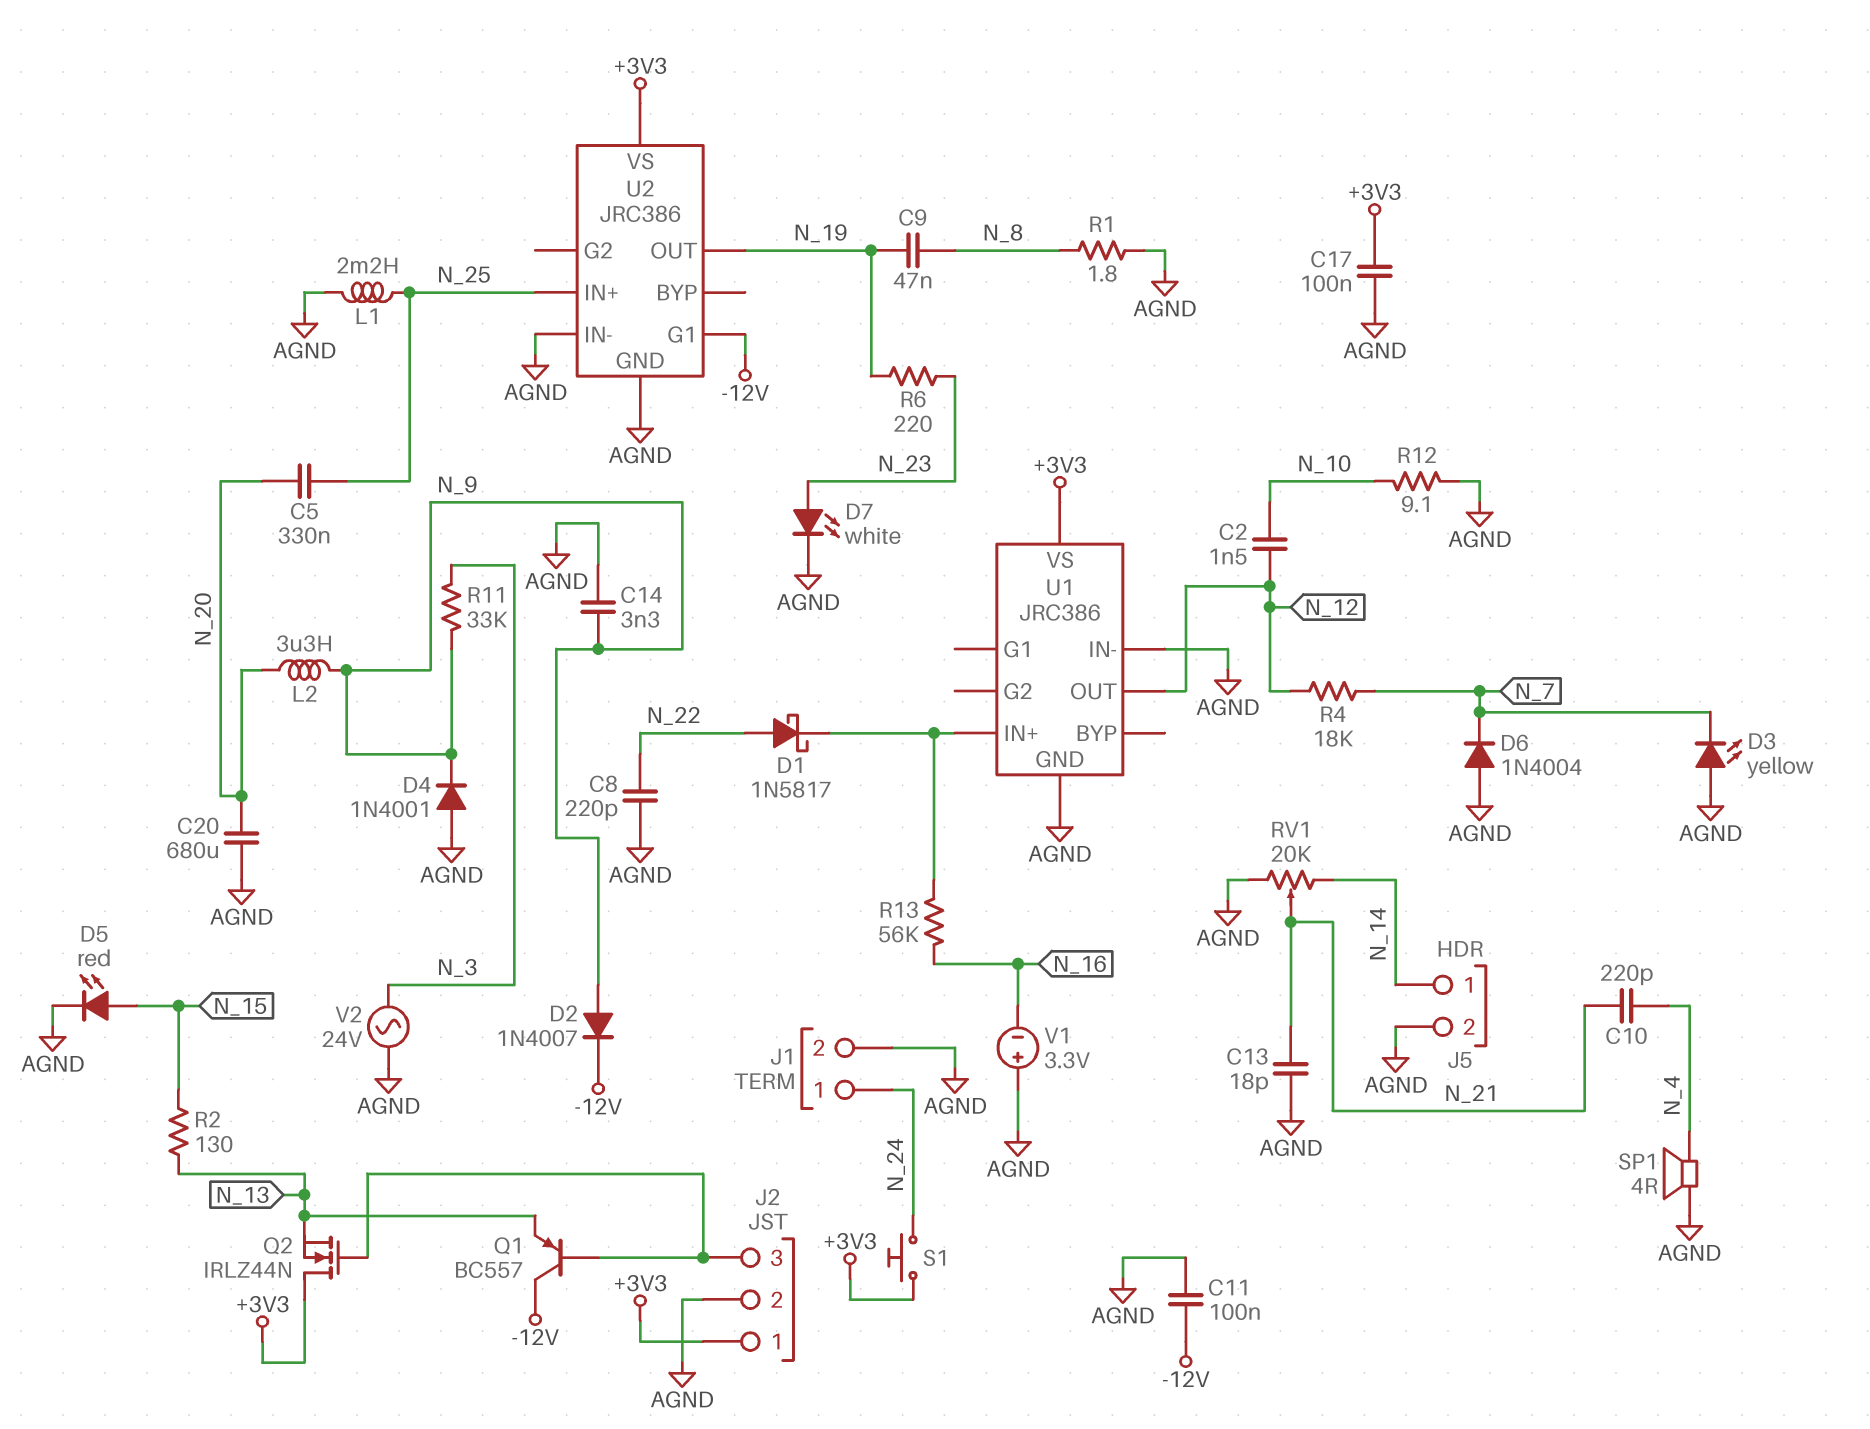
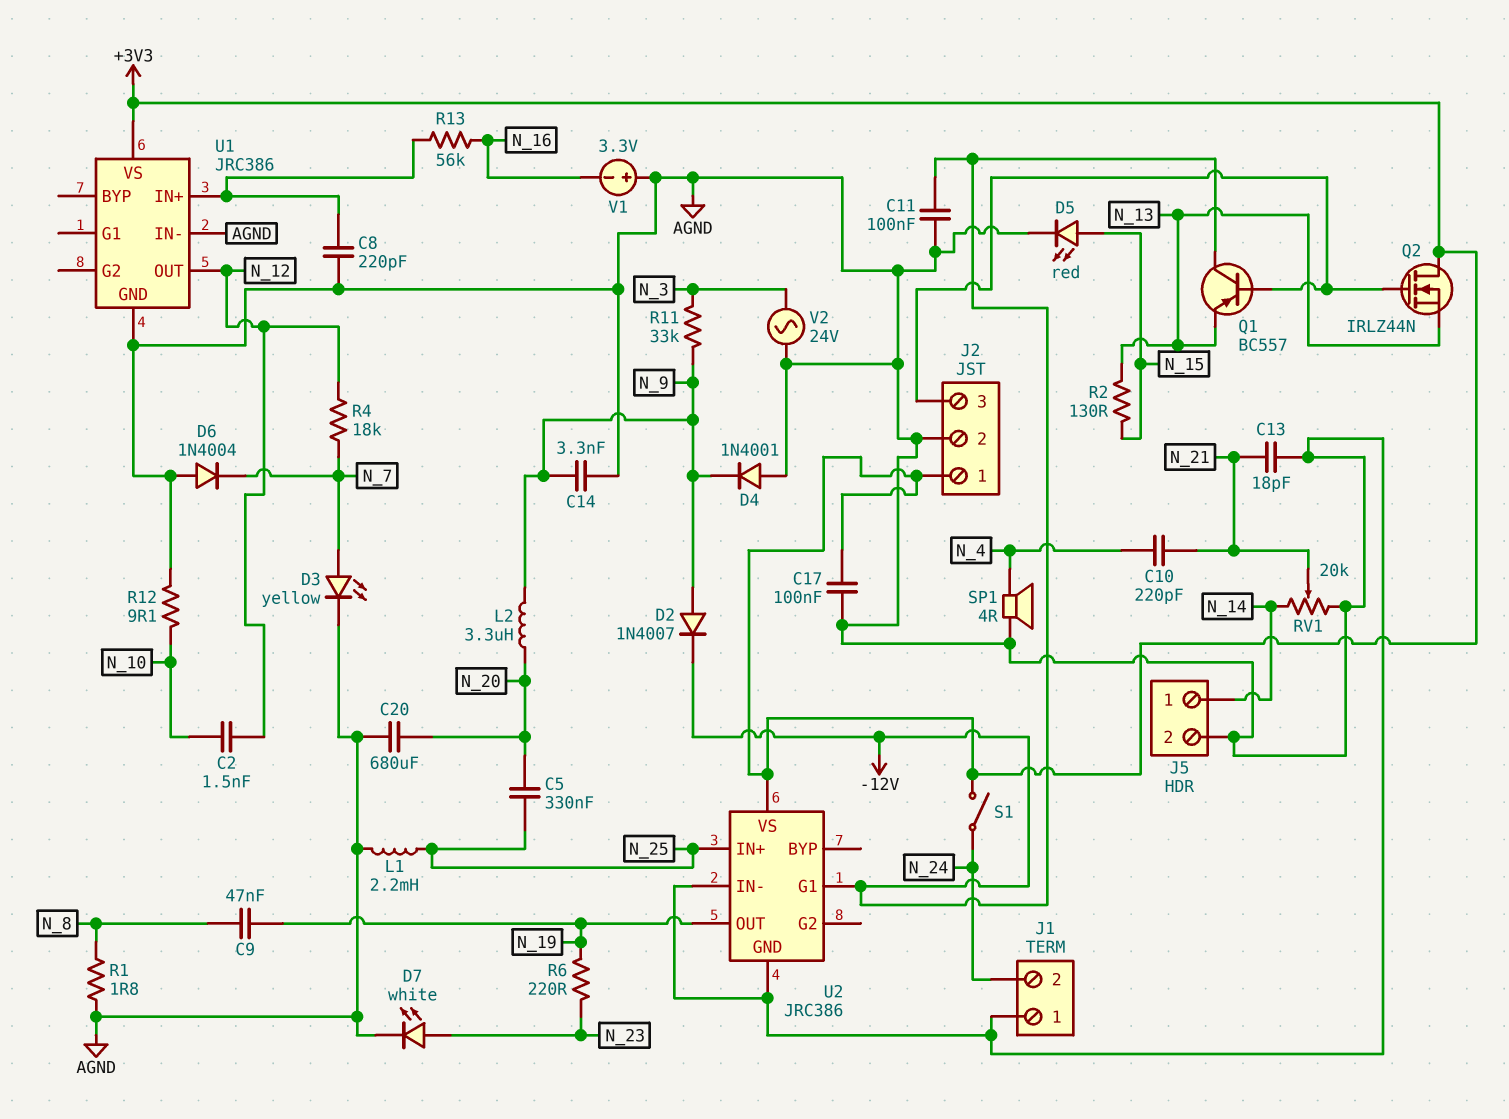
C8: 220pF (AGND, N_22) -> 220pF (AGND, U1/IN+)
D1: schottky 1N5817 (A N_22, K U1/IN+) -> none
D3: LED yellow (A AGND, K N_7) -> LED yellow (A N_7, K AGND)
J1 pin 1: N_24 -> AGND
J1 pin 2: AGND -> N_24
S1: button (+3V3, N_24) -> switch (+3V3, N_24)

